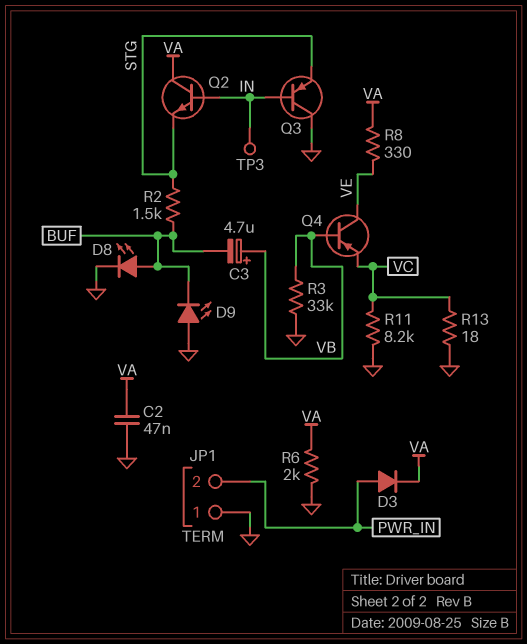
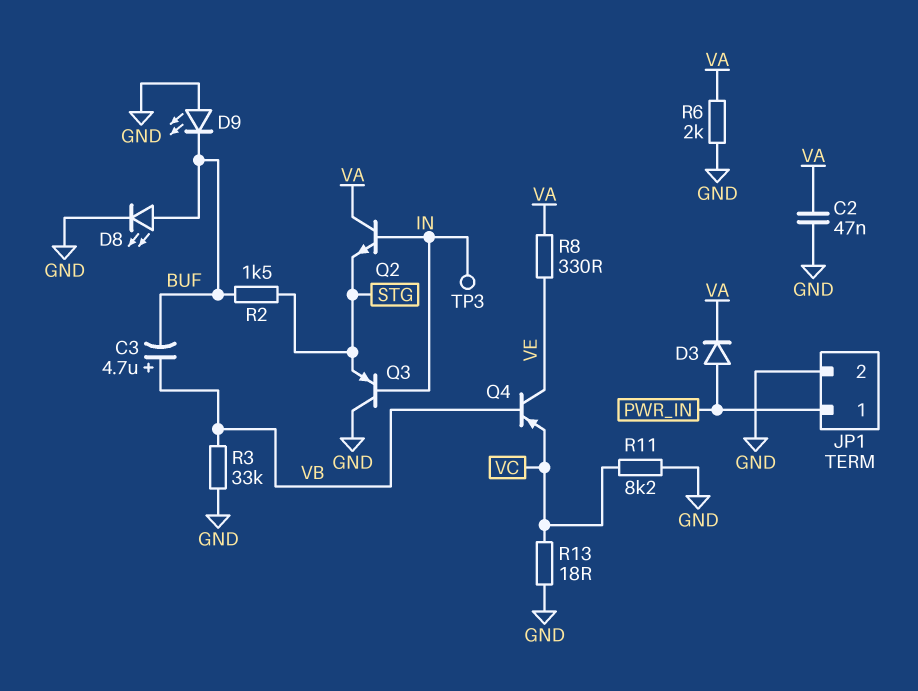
JP1 pin 1: GND -> PWR_IN
JP1 pin 2: PWR_IN -> GND

